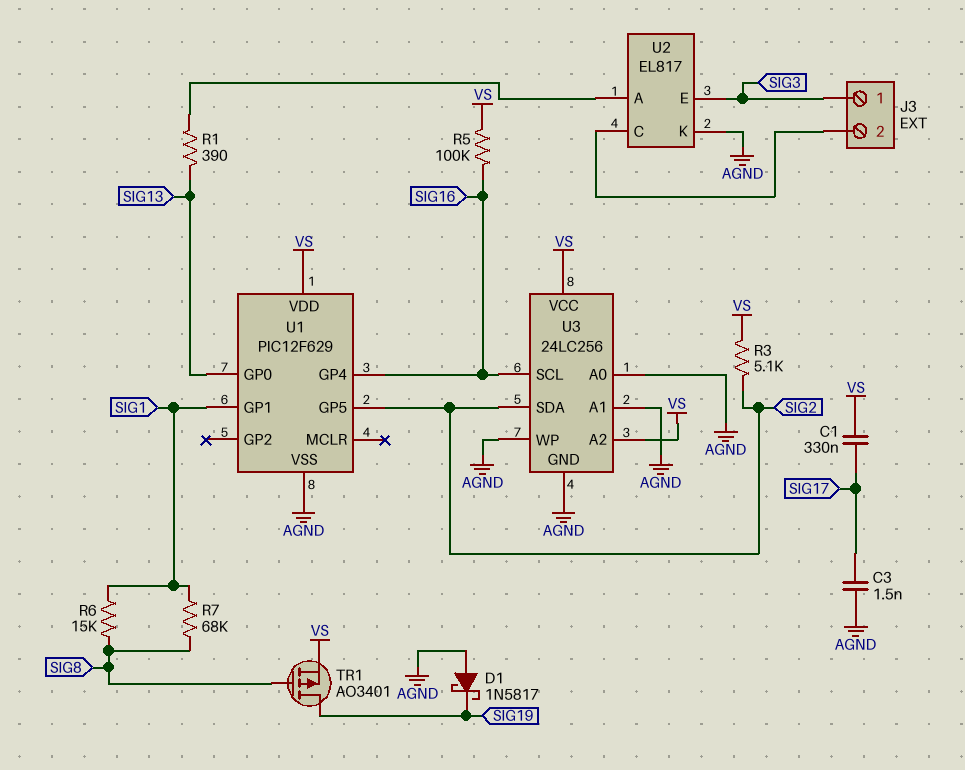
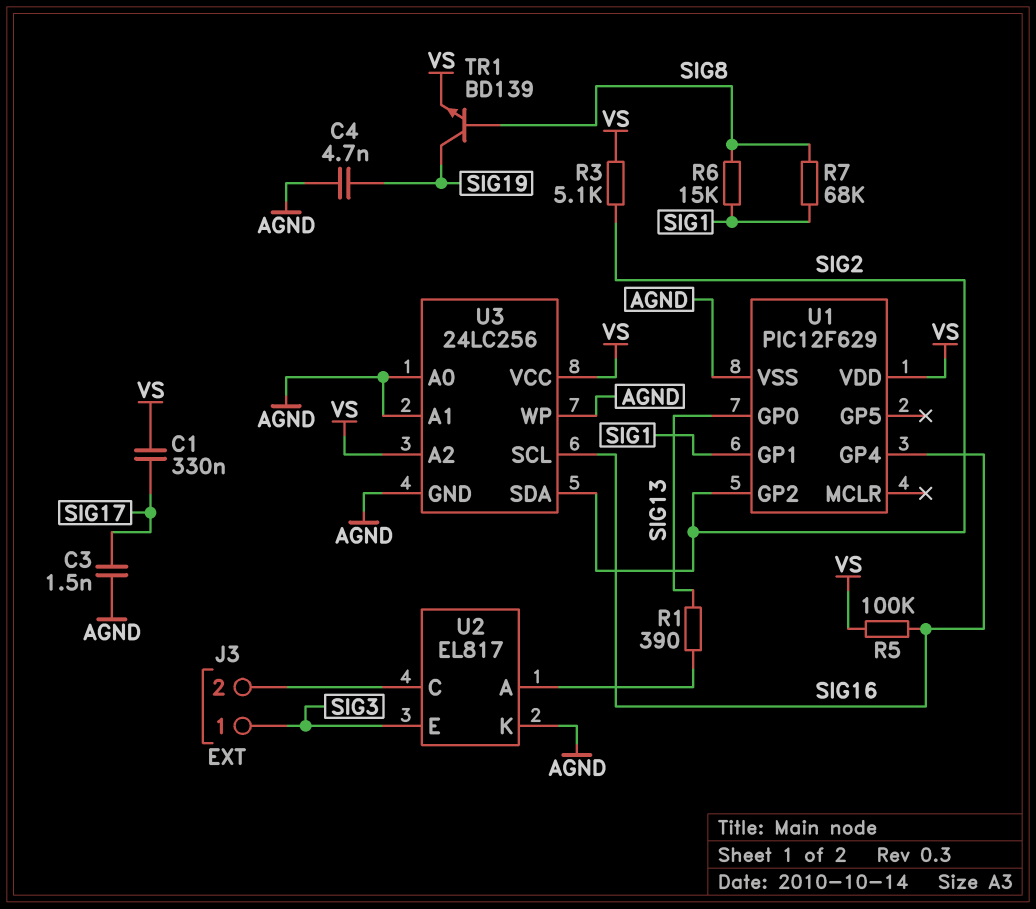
C4: none -> 4.7nF (AGND, SIG19)
D1: schottky 1N5817 (A AGND, K SIG19) -> none
TR1: PMOS AO3401 (G SIG8, D SIG19, S VS) -> NPN BD139 (B SIG8, C SIG19, E VS)
U1 pin GP2: none -> SIG2
U1 pin GP5: SIG2 -> none

